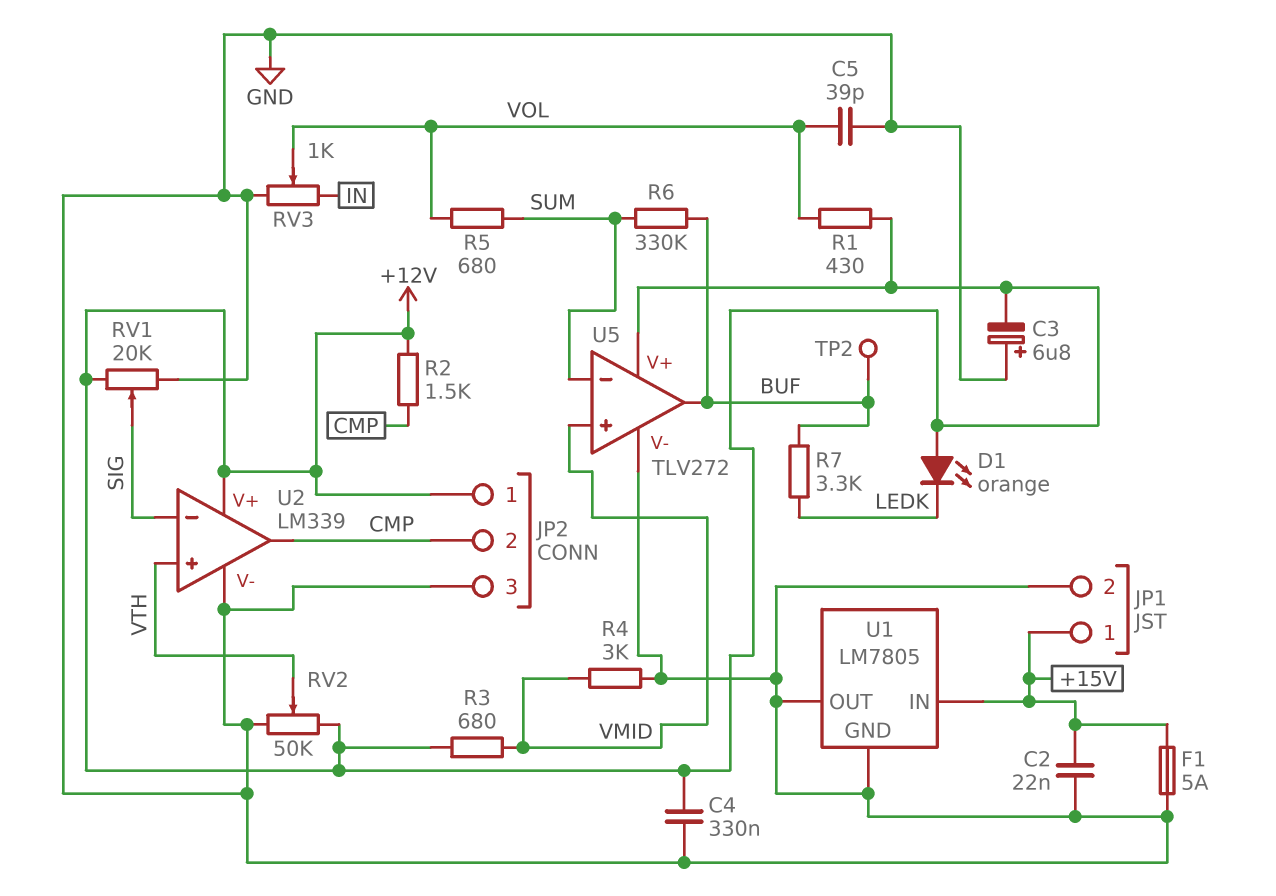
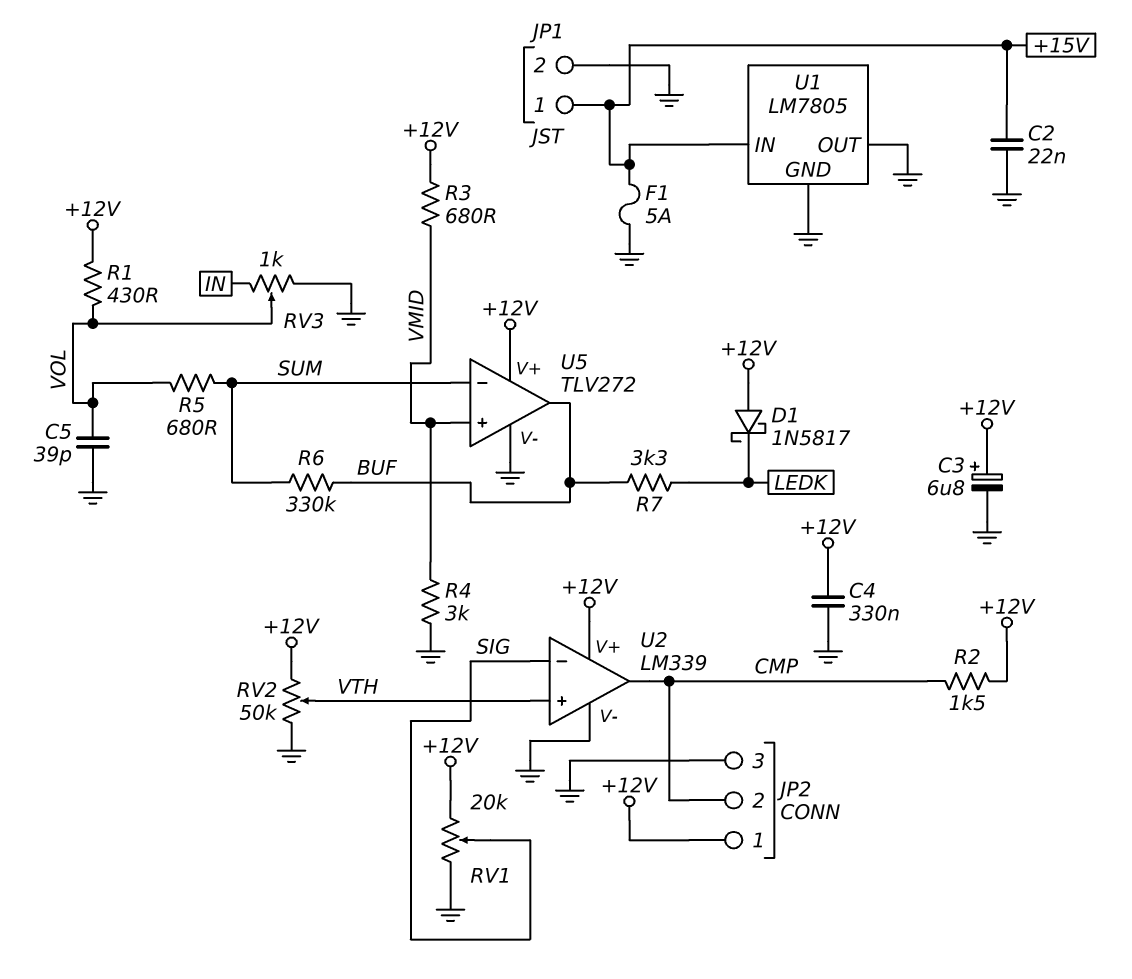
C3: 6.8uF (plus GND, minus +12V) -> 6.8uF (plus +12V, minus GND)
D1: LED orange (A +12V, K LEDK) -> schottky 1N5817 (A +12V, K LEDK)
TP2: test point (BUF) -> none

